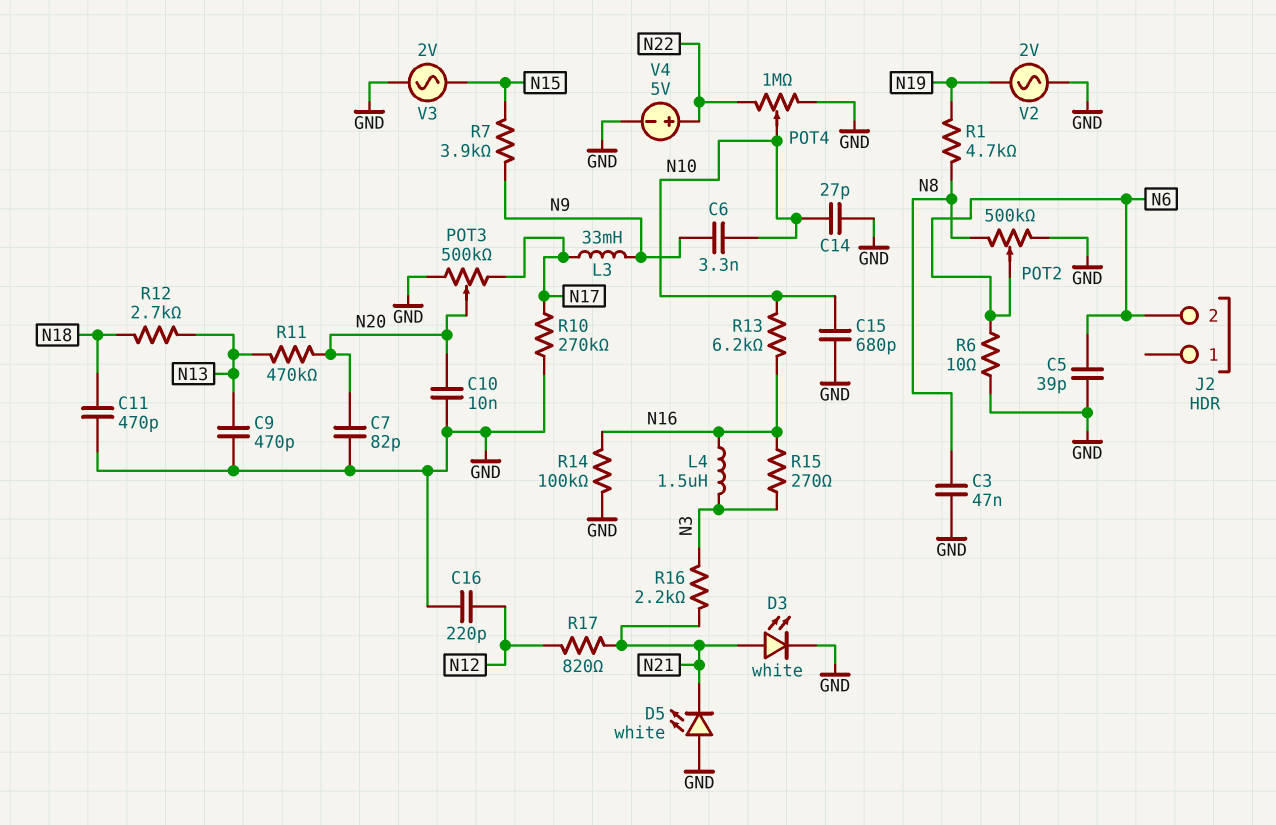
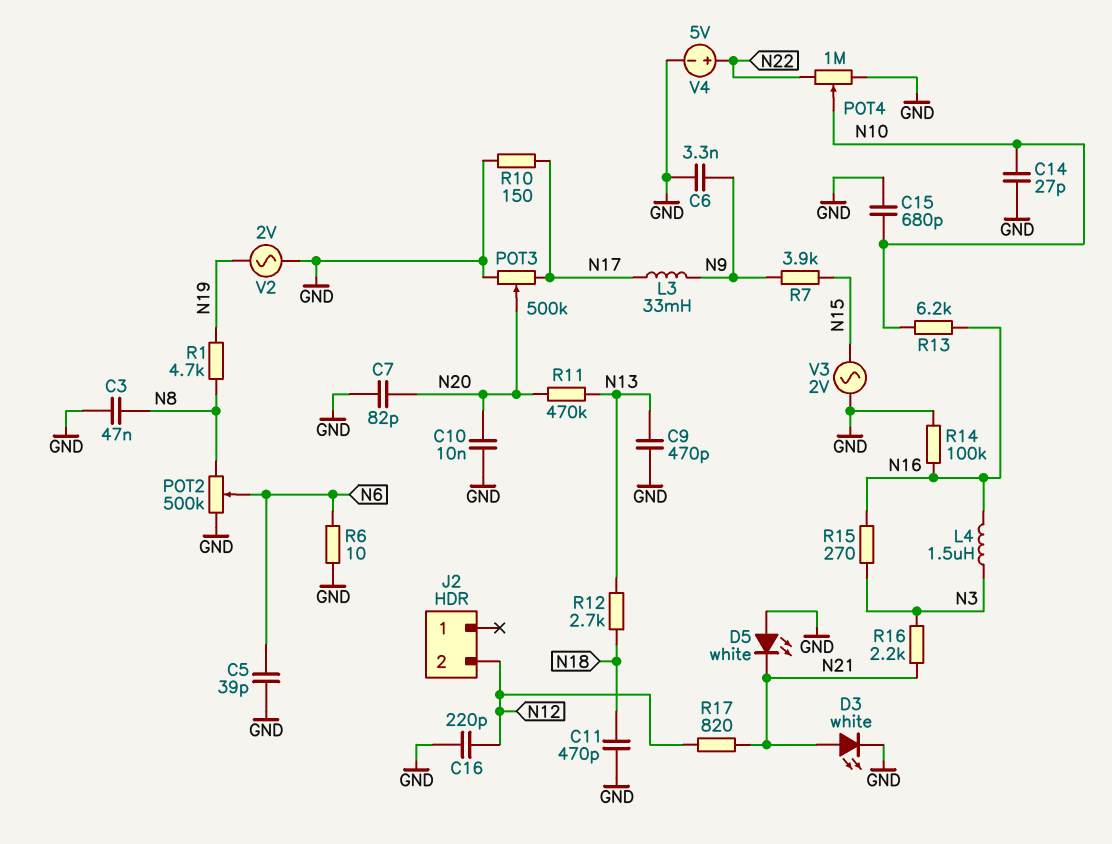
C6: 3.3nF (N9, N10) -> 3.3nF (GND, N9)
J2 pin 2: N6 -> N12
R10: 270k (GND, N17) -> 150 (GND, N17)

